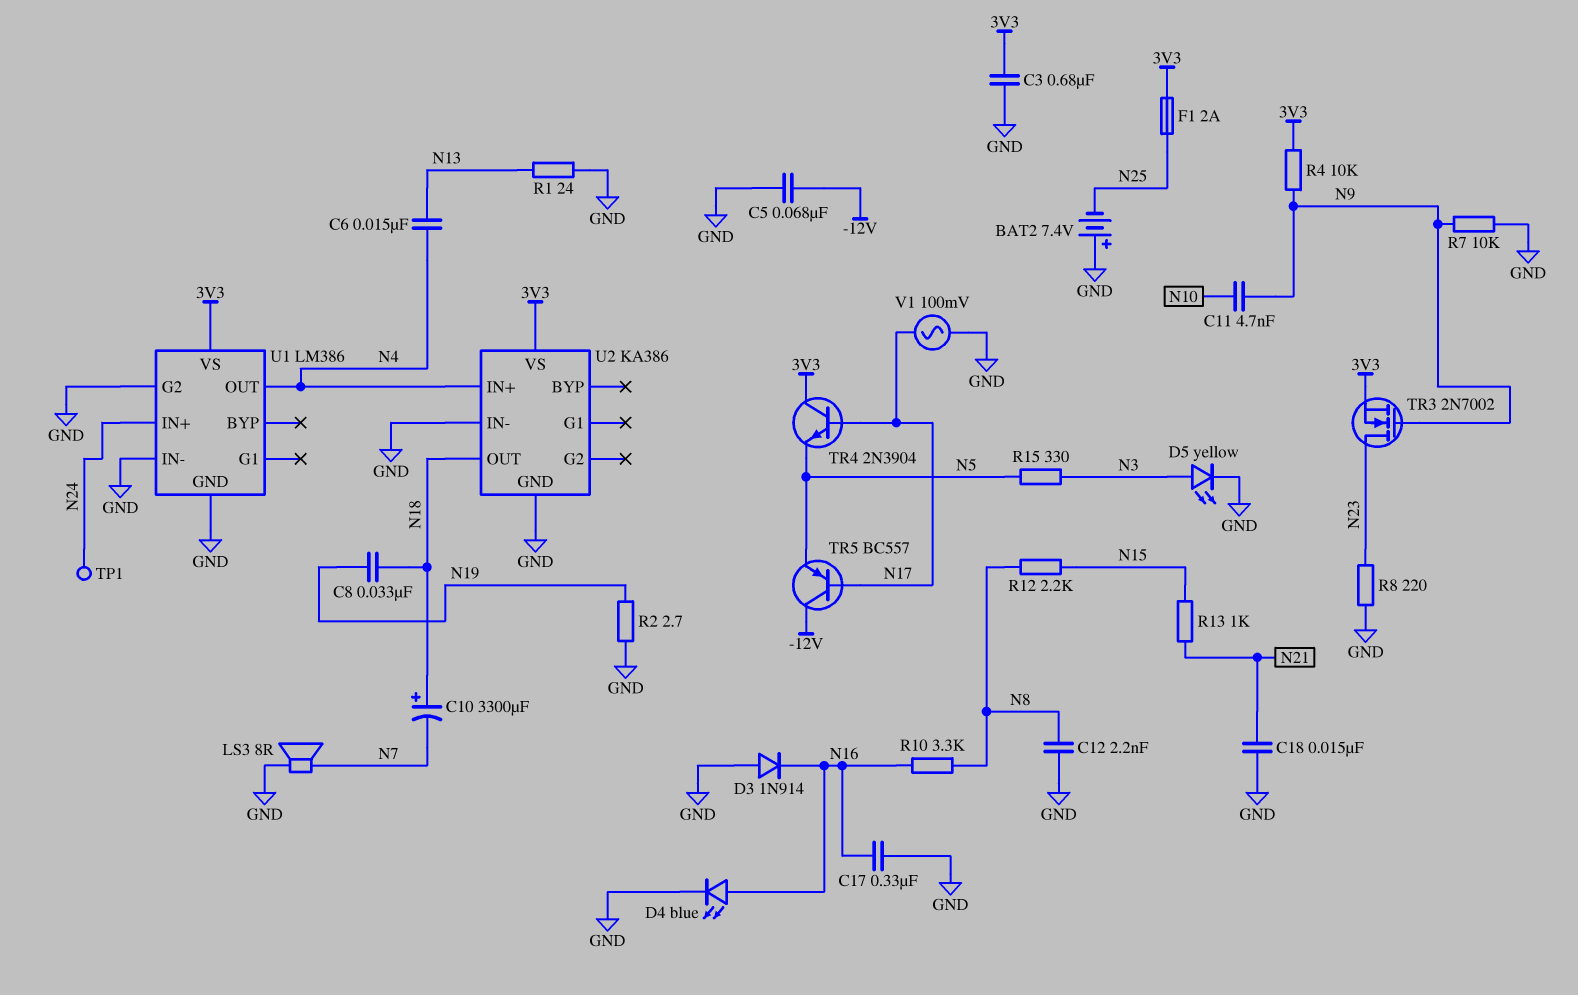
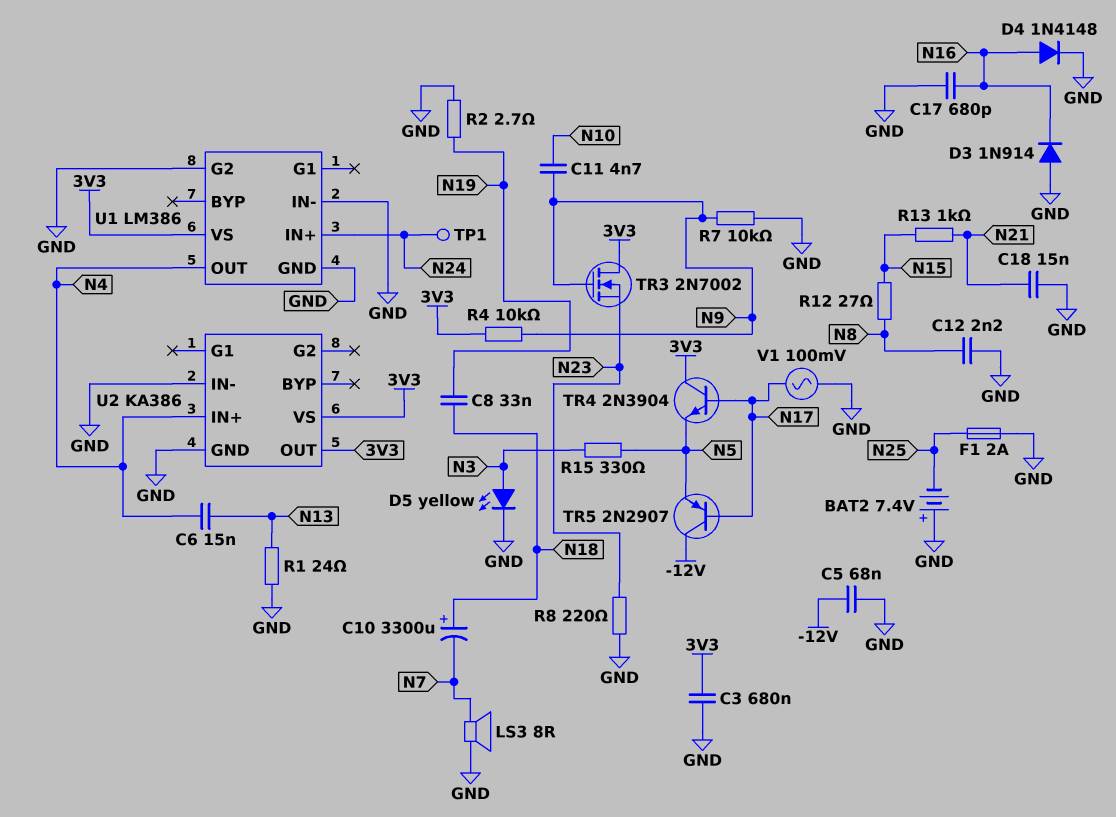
C17: 330nF (GND, N16) -> 680pF (GND, N16)
D4: LED blue (A N16, K GND) -> diode 1N4148 (A N16, K GND)
F1: 2A (3V3, N25) -> 2A (GND, N25)
R10: 3.3k (N8, N16) -> none
R12: 2.2k (N8, N15) -> 27 (N8, N15)
TR3: NMOS 2N7002 (G N9, D N23, S 3V3) -> NMOS 2N7002 (G N9, D 3V3, S N23)
TR5: PNP BC557 (B N17, C -12V, E N5) -> PNP 2N2907 (B N17, C -12V, E N5)
U2 pin OUT: N18 -> 3V3

